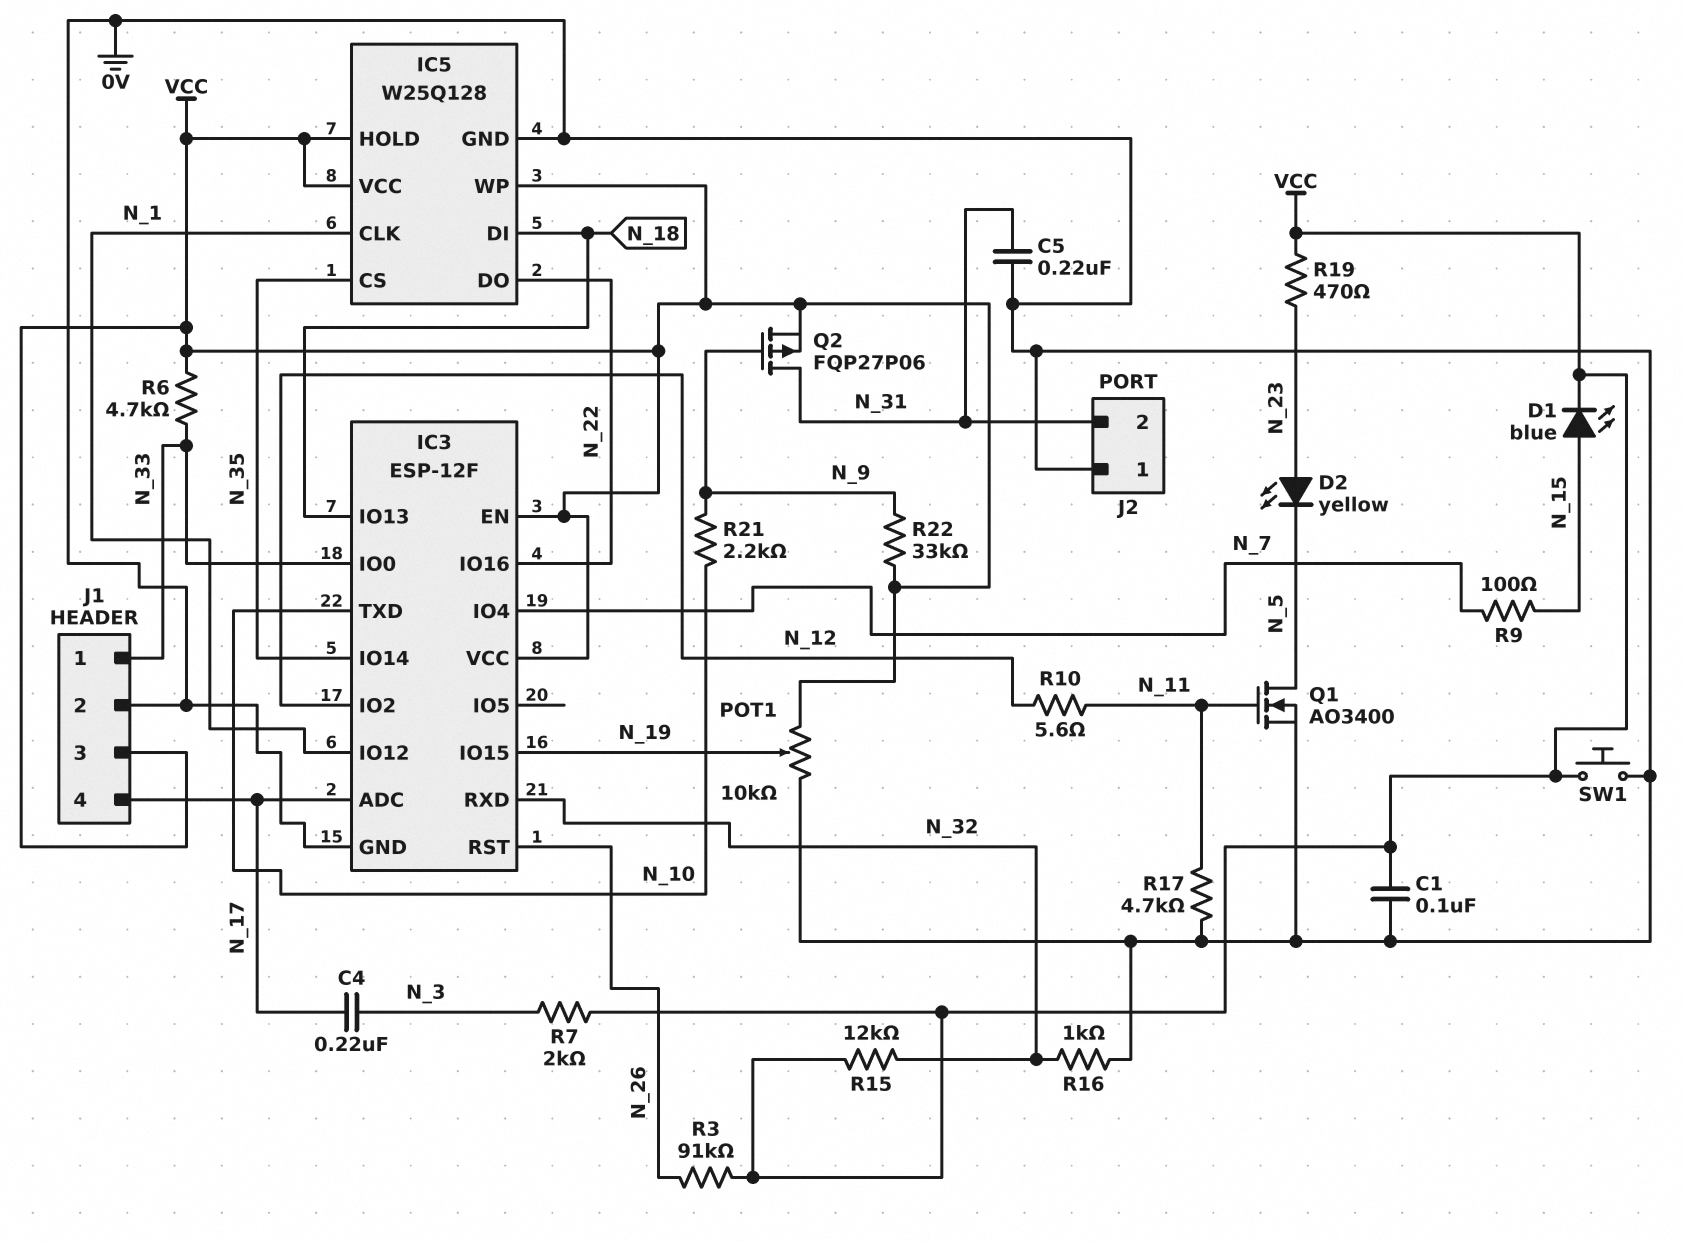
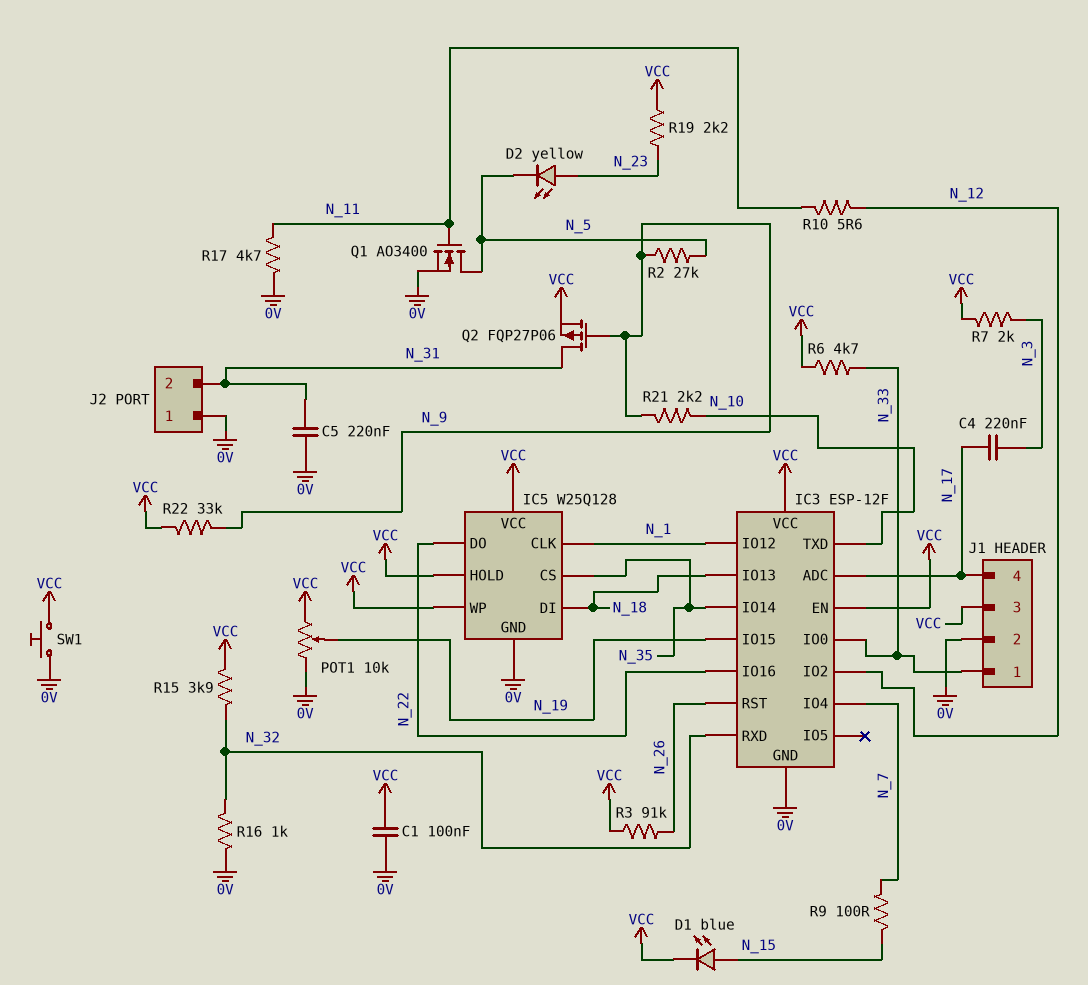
R2: none -> 27k (N_5, N_9)
R15: 12k (N_32, VCC) -> 3.9k (N_32, VCC)
R19: 470 (N_23, VCC) -> 2.2k (N_23, VCC)

